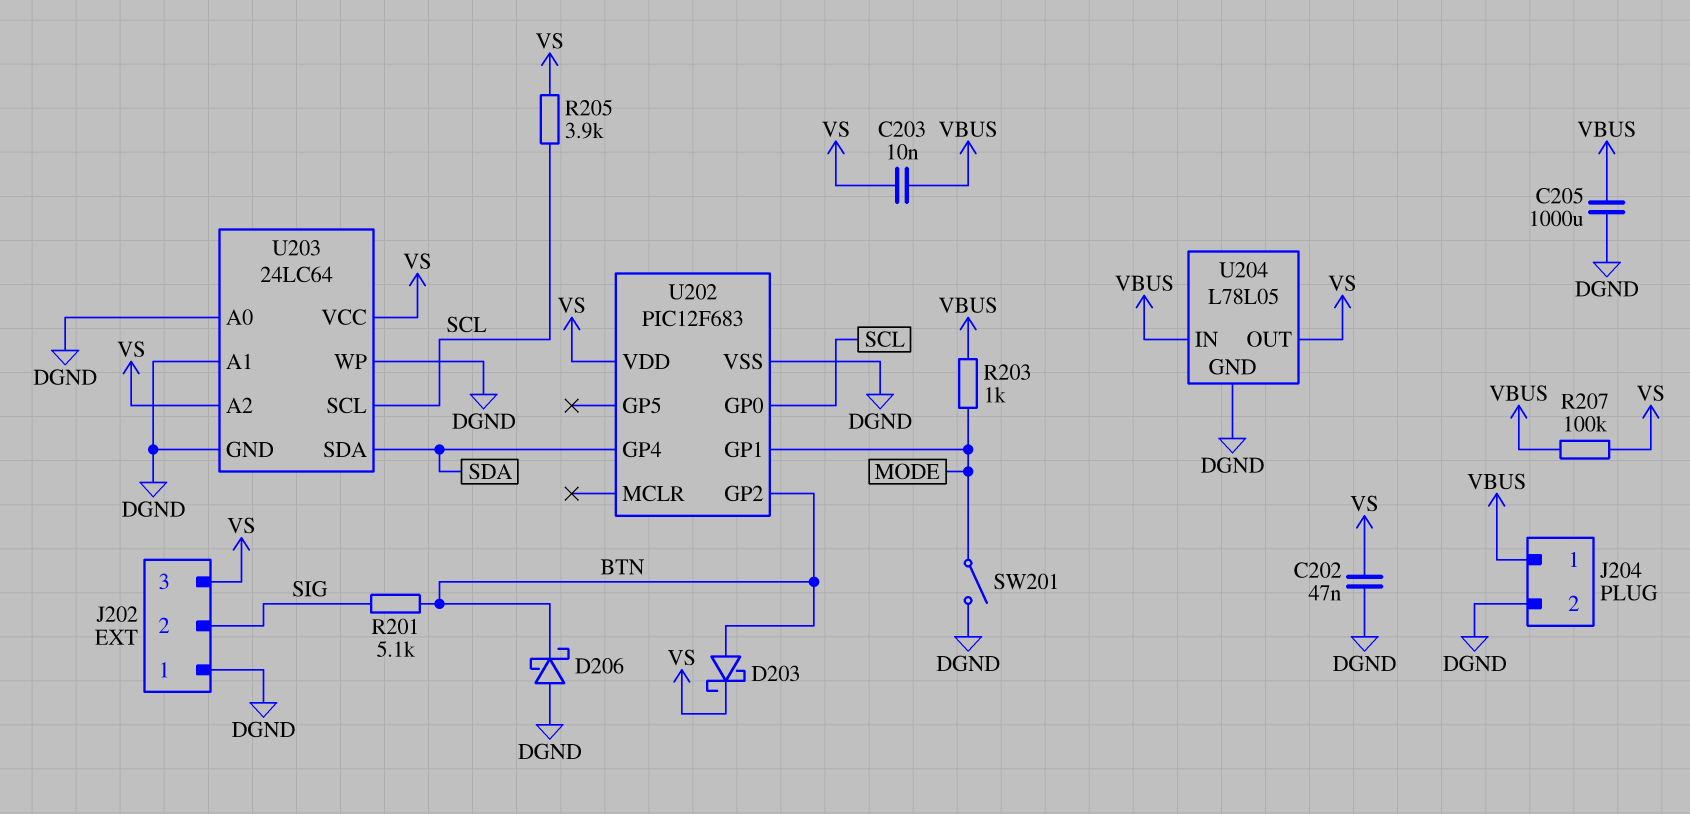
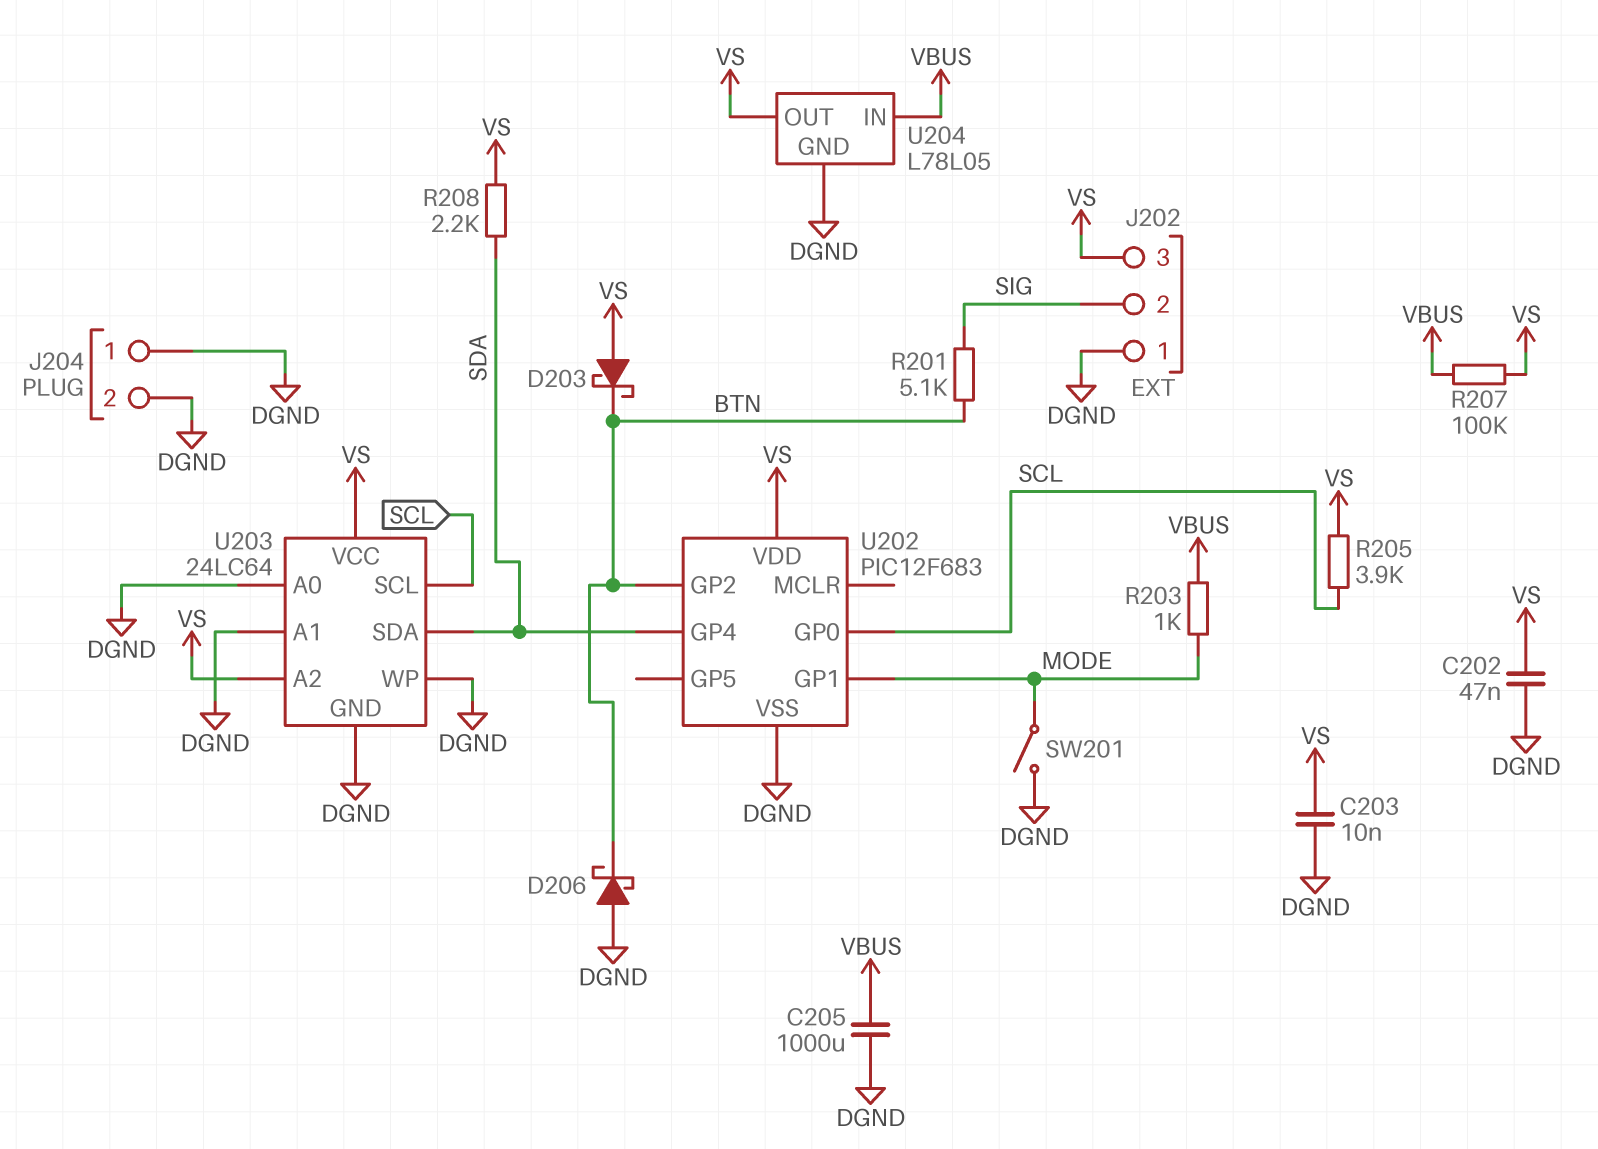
C203: 10nF (VBUS, VS) -> 10nF (DGND, VS)
D203: schottky (A BTN, K VS) -> schottky (A VS, K BTN)
J204 pin 1: VBUS -> DGND
R208: none -> 2.2k (SDA, VS)

